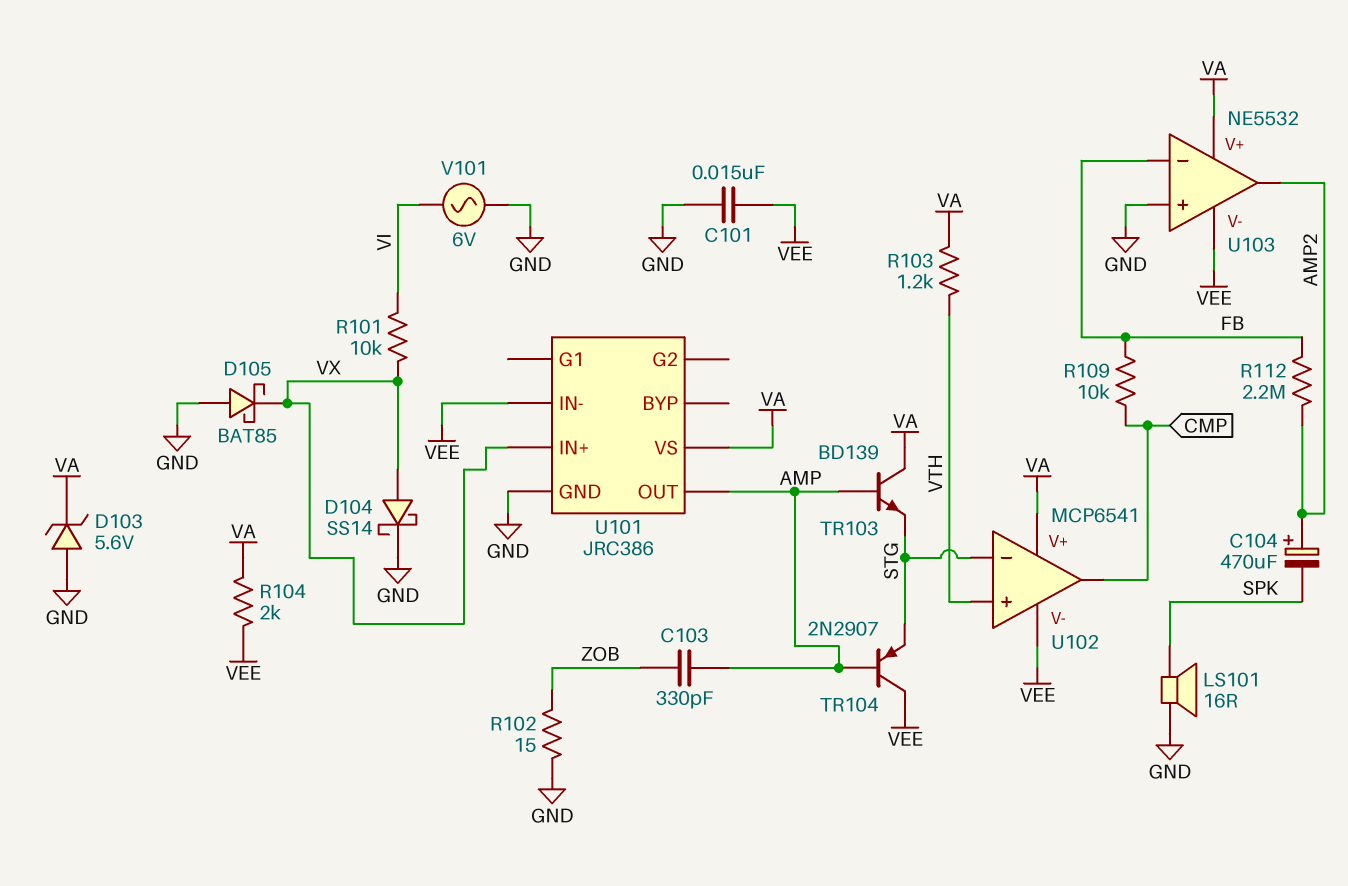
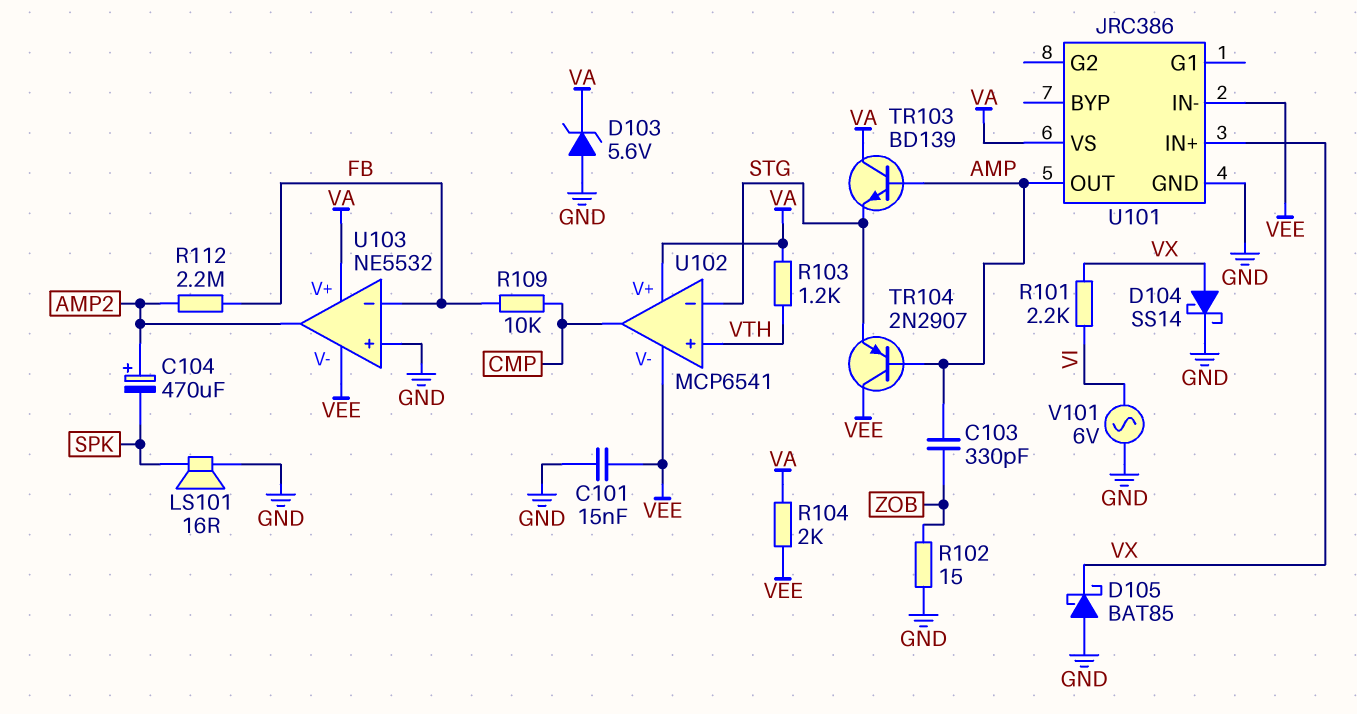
R101: 10k (VI, VX) -> 2.2k (VI, VX)

